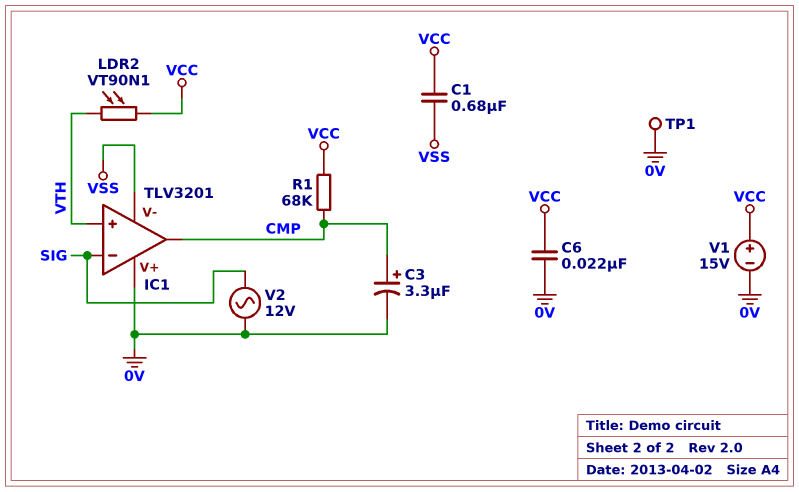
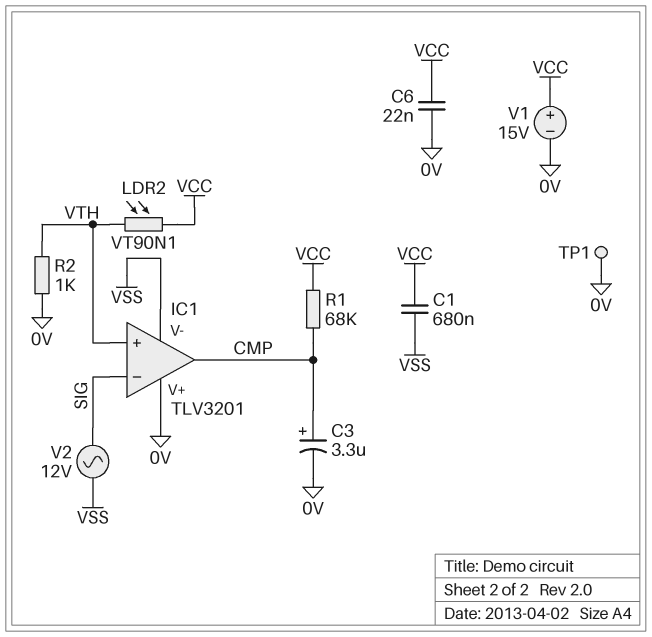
R2: none -> 1k (0V, VTH)
V2: AC 12V (0V, SIG) -> AC 12V (SIG, VSS)

